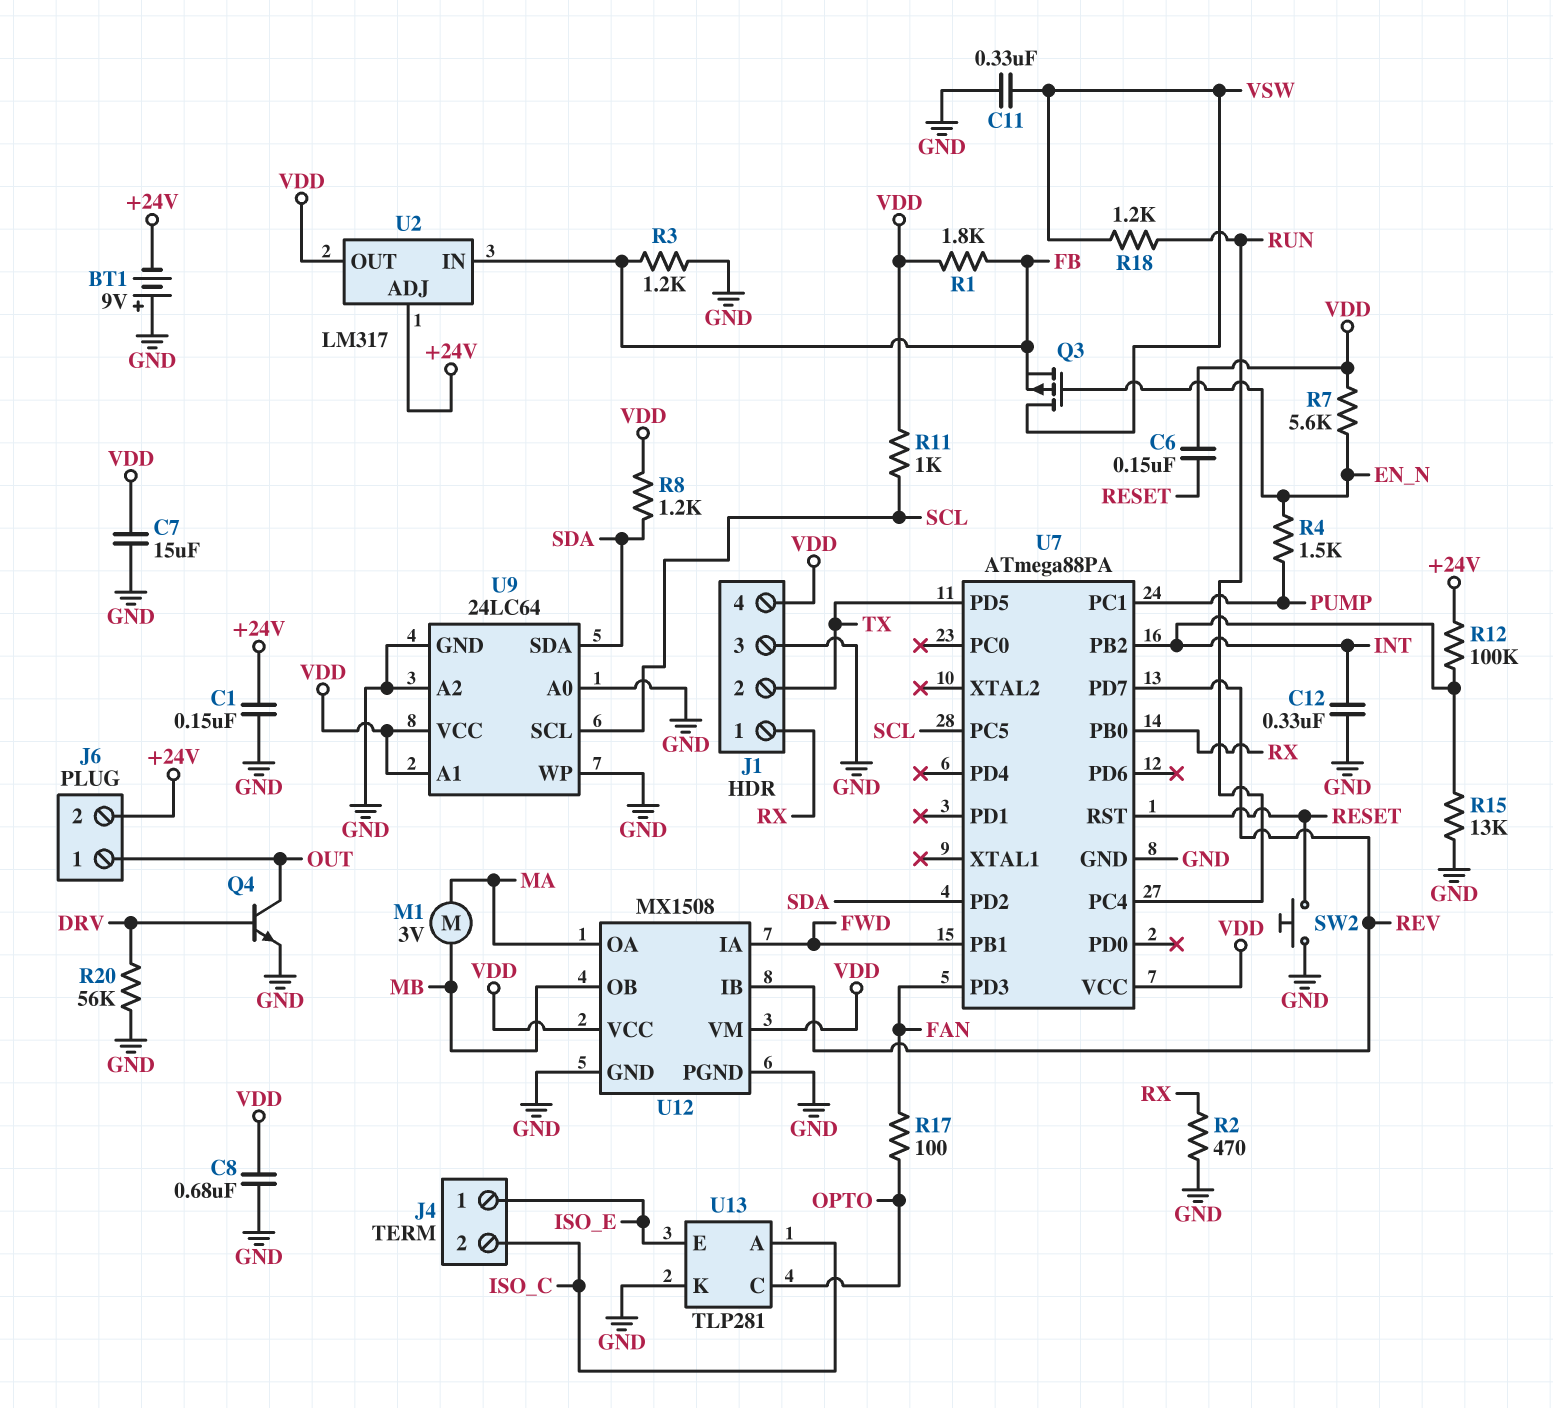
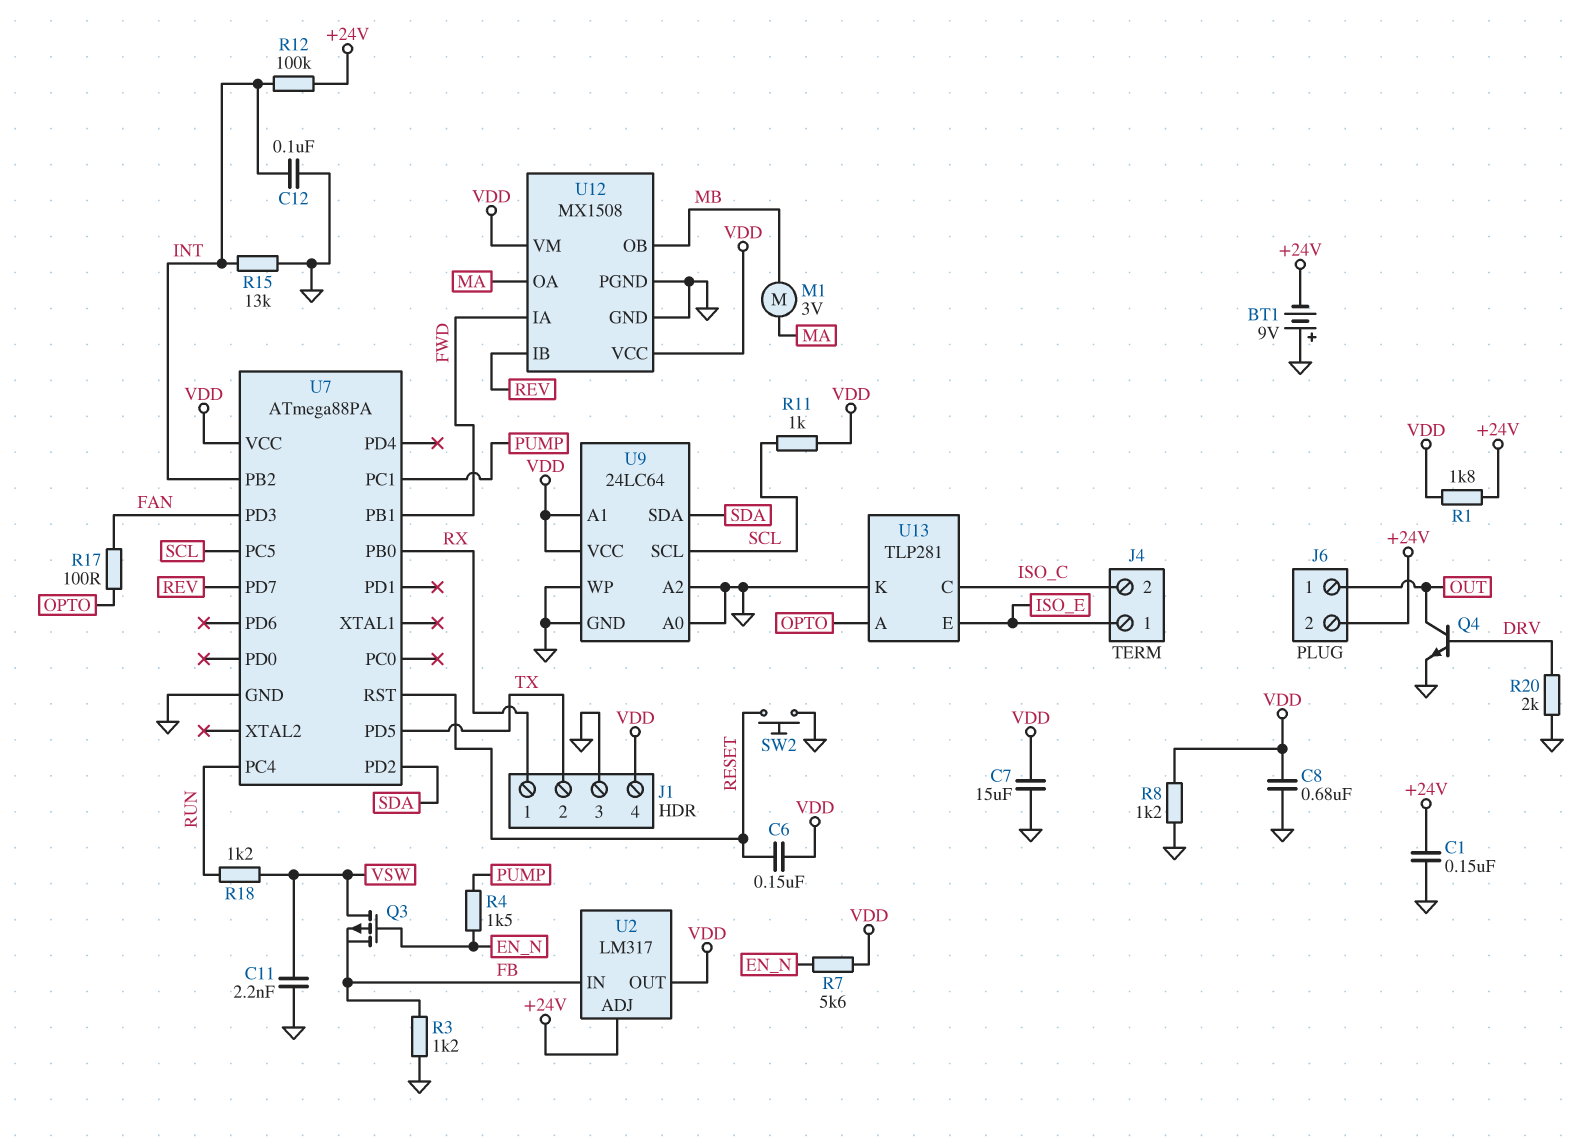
C11: 330nF (GND, VSW) -> 2.2nF (GND, VSW)
C12: 330nF (GND, INT) -> 100nF (GND, INT)
R1: 1.8k (FB, VDD) -> 1.8k (+24V, VDD)
R2: 470 (GND, RX) -> none
R8: 1.2k (SDA, VDD) -> 1.2k (GND, VDD)
R20: 56k (DRV, GND) -> 2k (DRV, GND)
U13 pin A: ISO_C -> OPTO
U13 pin C: OPTO -> ISO_C

